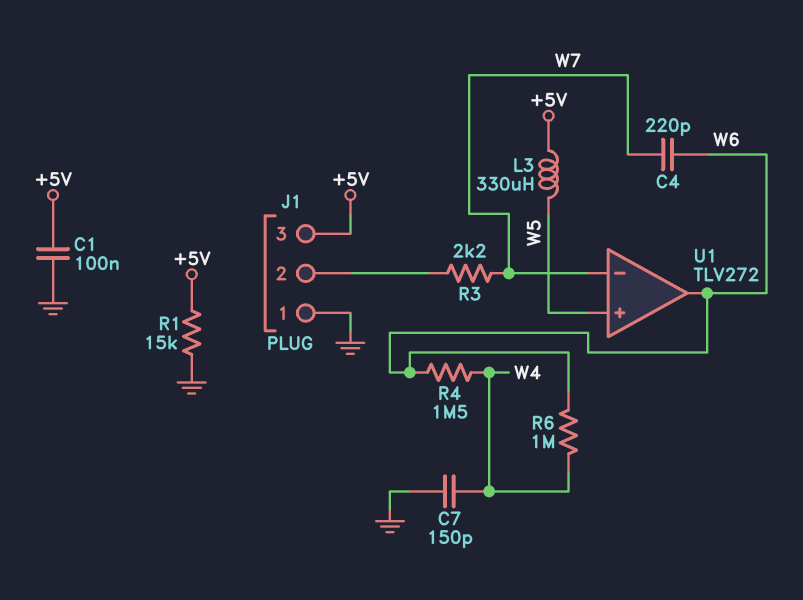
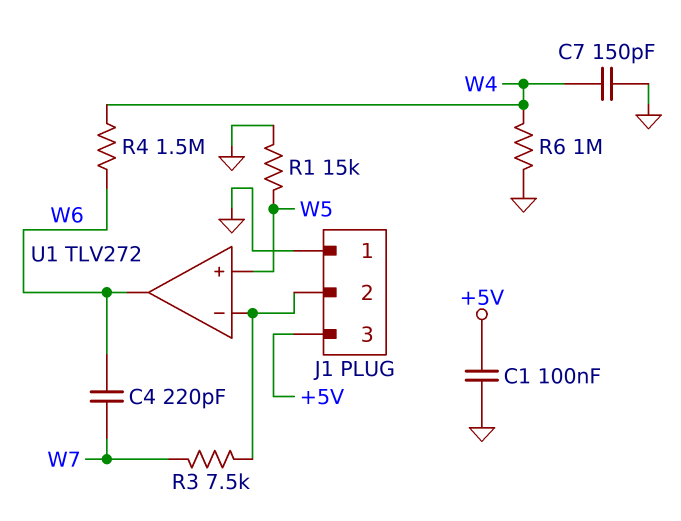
L3: 330uH (+5V, W5) -> none
R1: 15k (+5V, GND) -> 15k (GND, W5)
R3: 2.2k (J1/2, W7) -> 7.5k (J1/2, W7)
R6: 1M (W4, W6) -> 1M (GND, W4)
U1 pin in-: W7 -> J1/2

